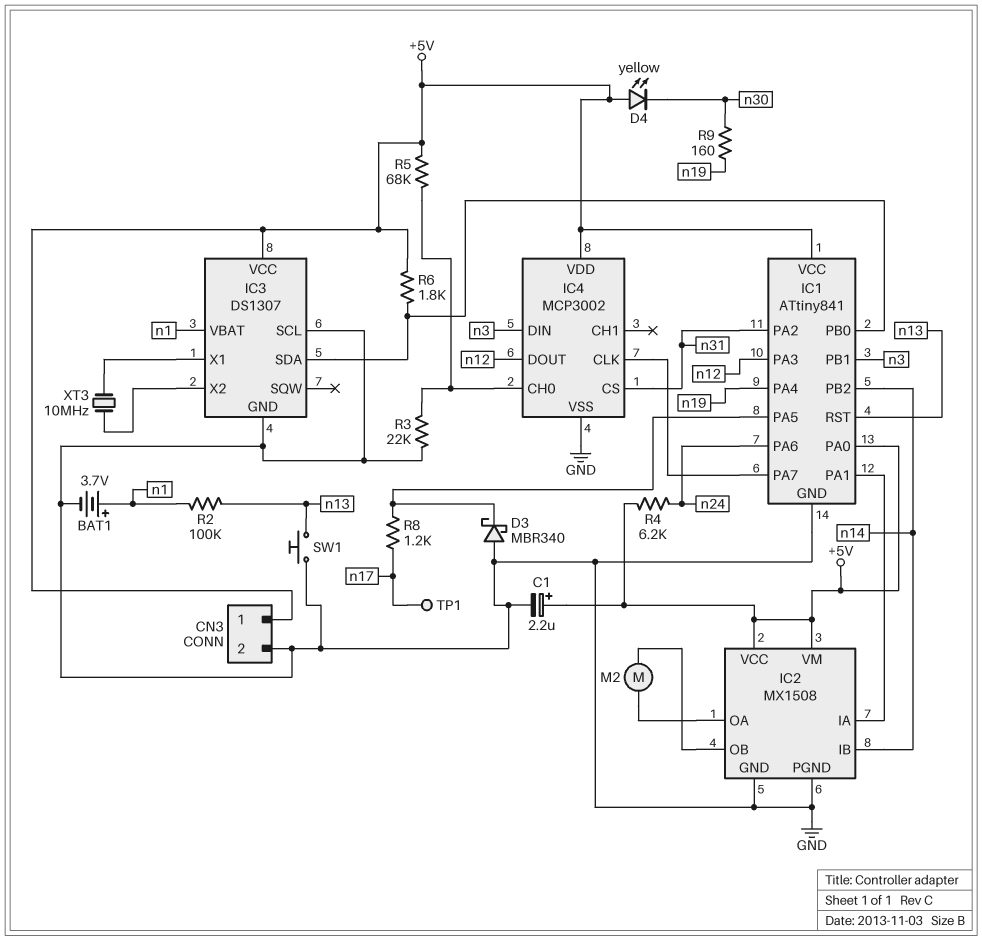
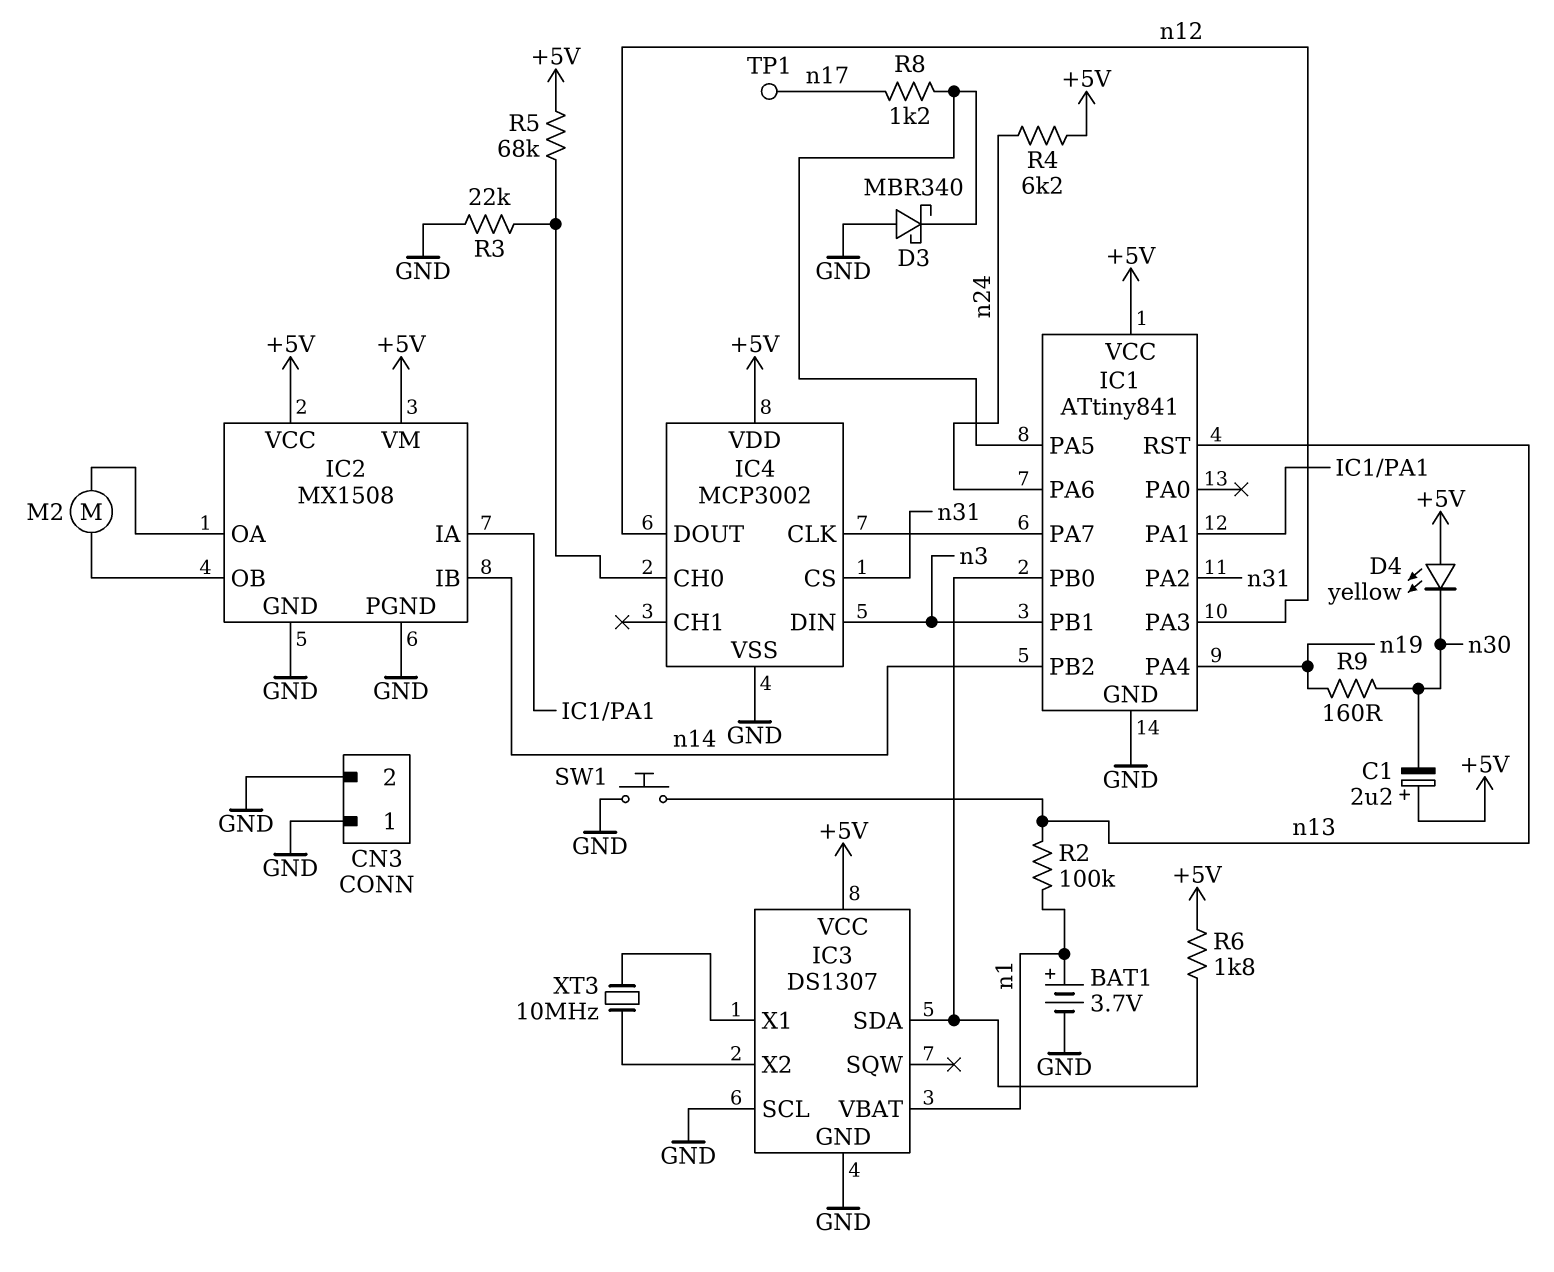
C1: 2.2uF (plus +5V, minus GND) -> 2.2uF (plus +5V, minus n30)
CN3 pin 1: +5V -> GND
IC1 pin PA0: +5V -> none

